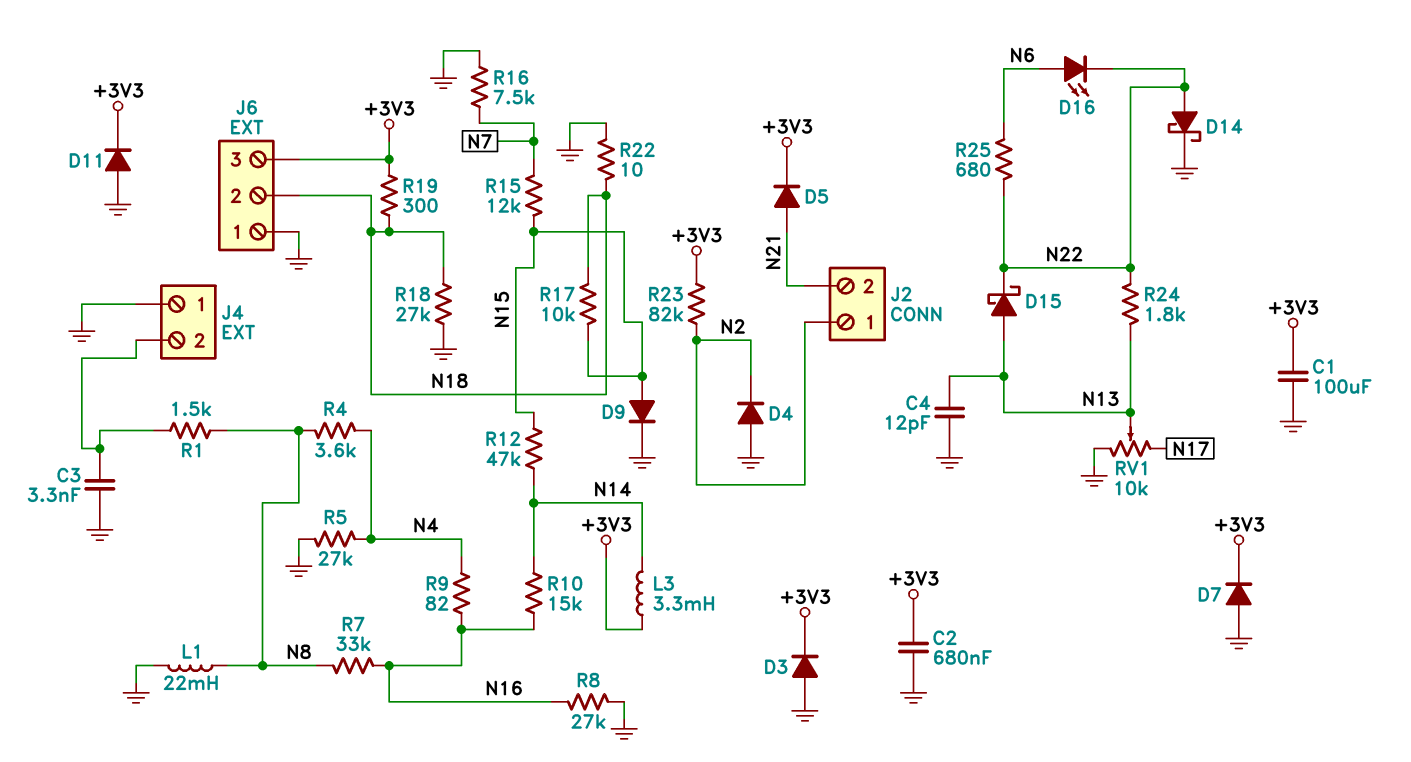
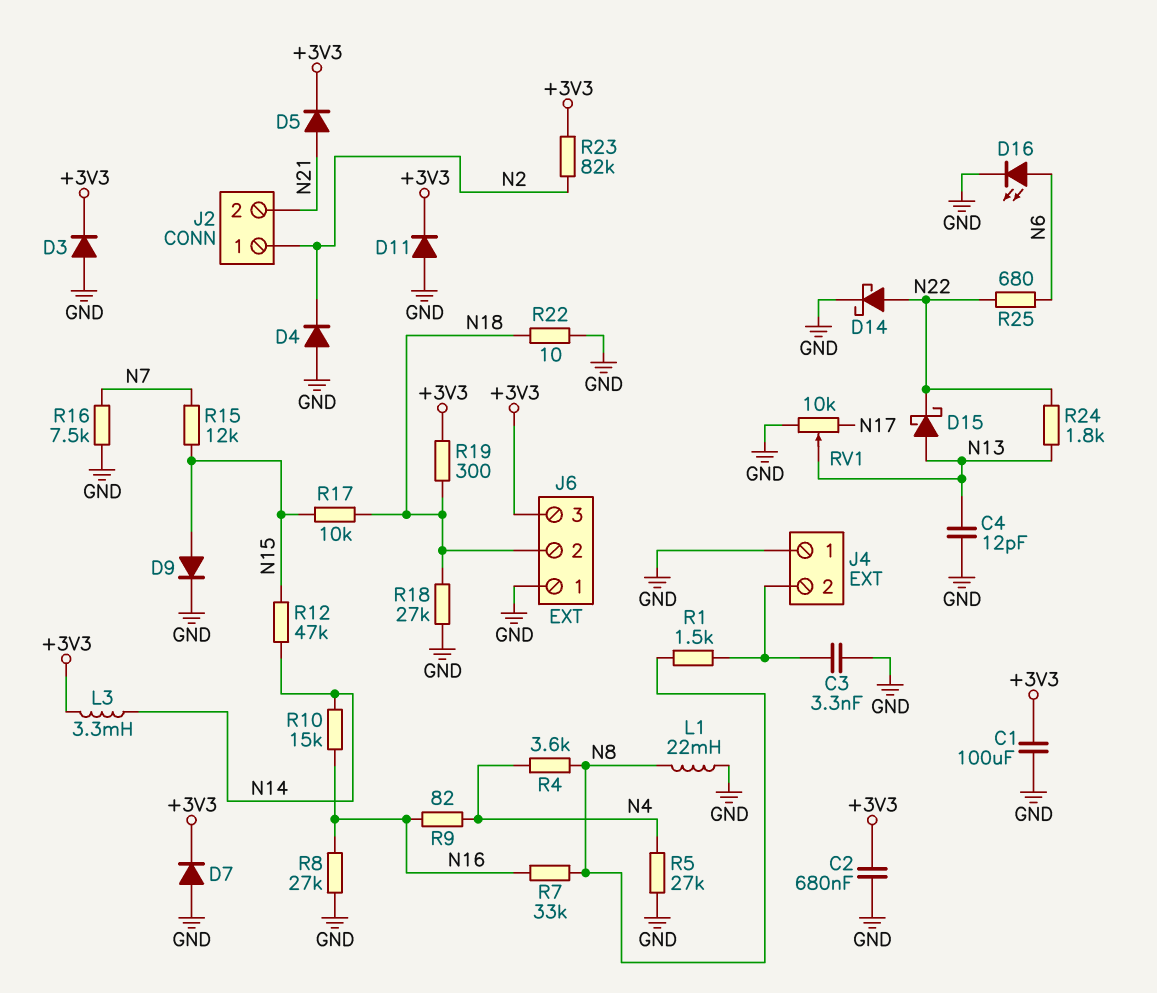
D16: LED (A N6, K N22) -> LED (A N6, K GND)

